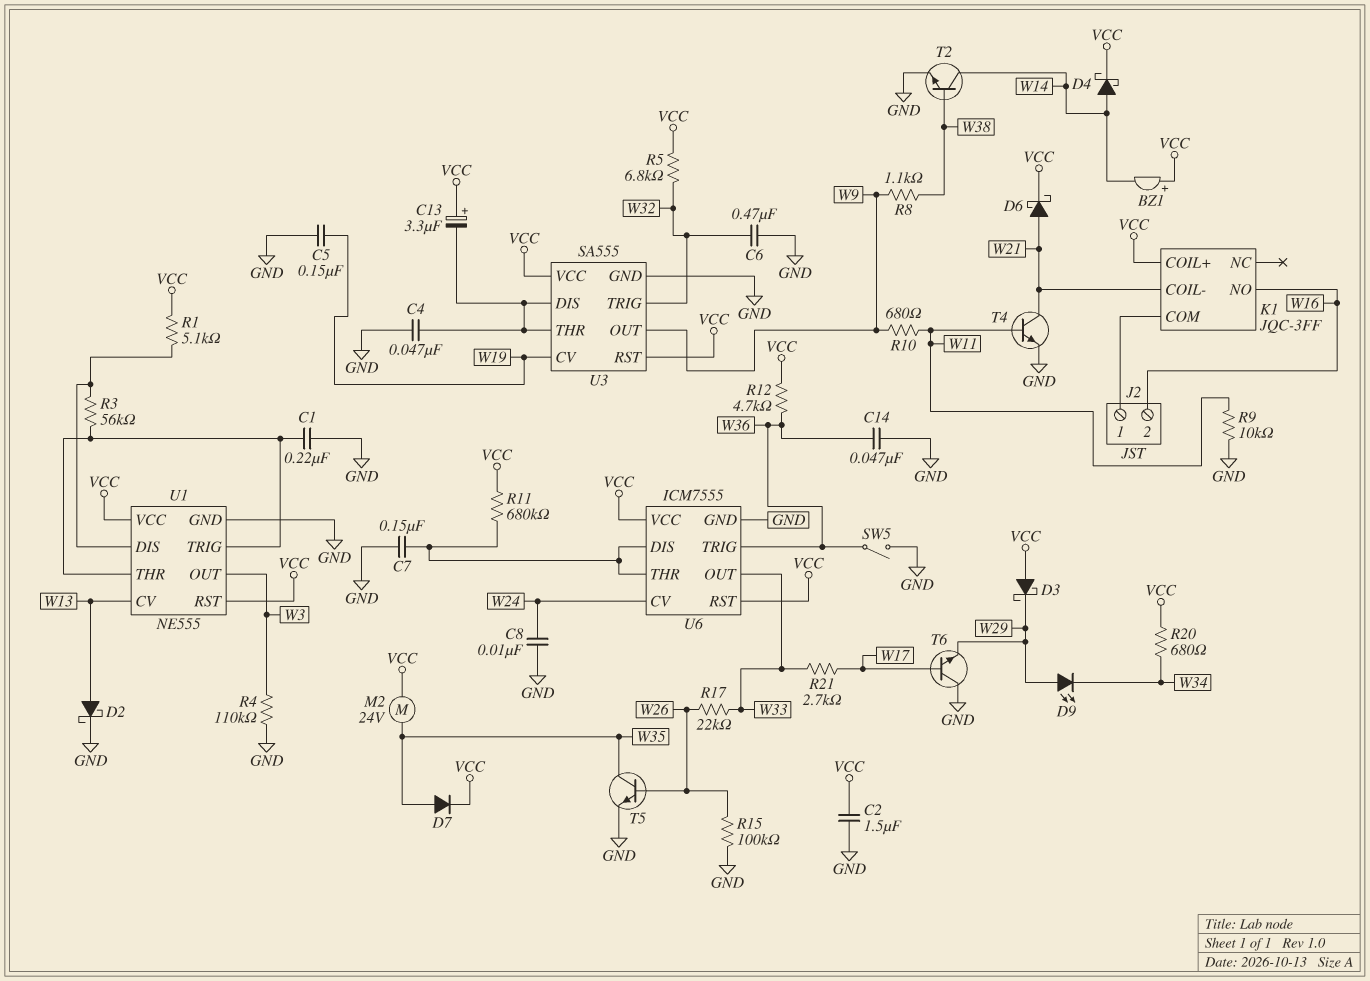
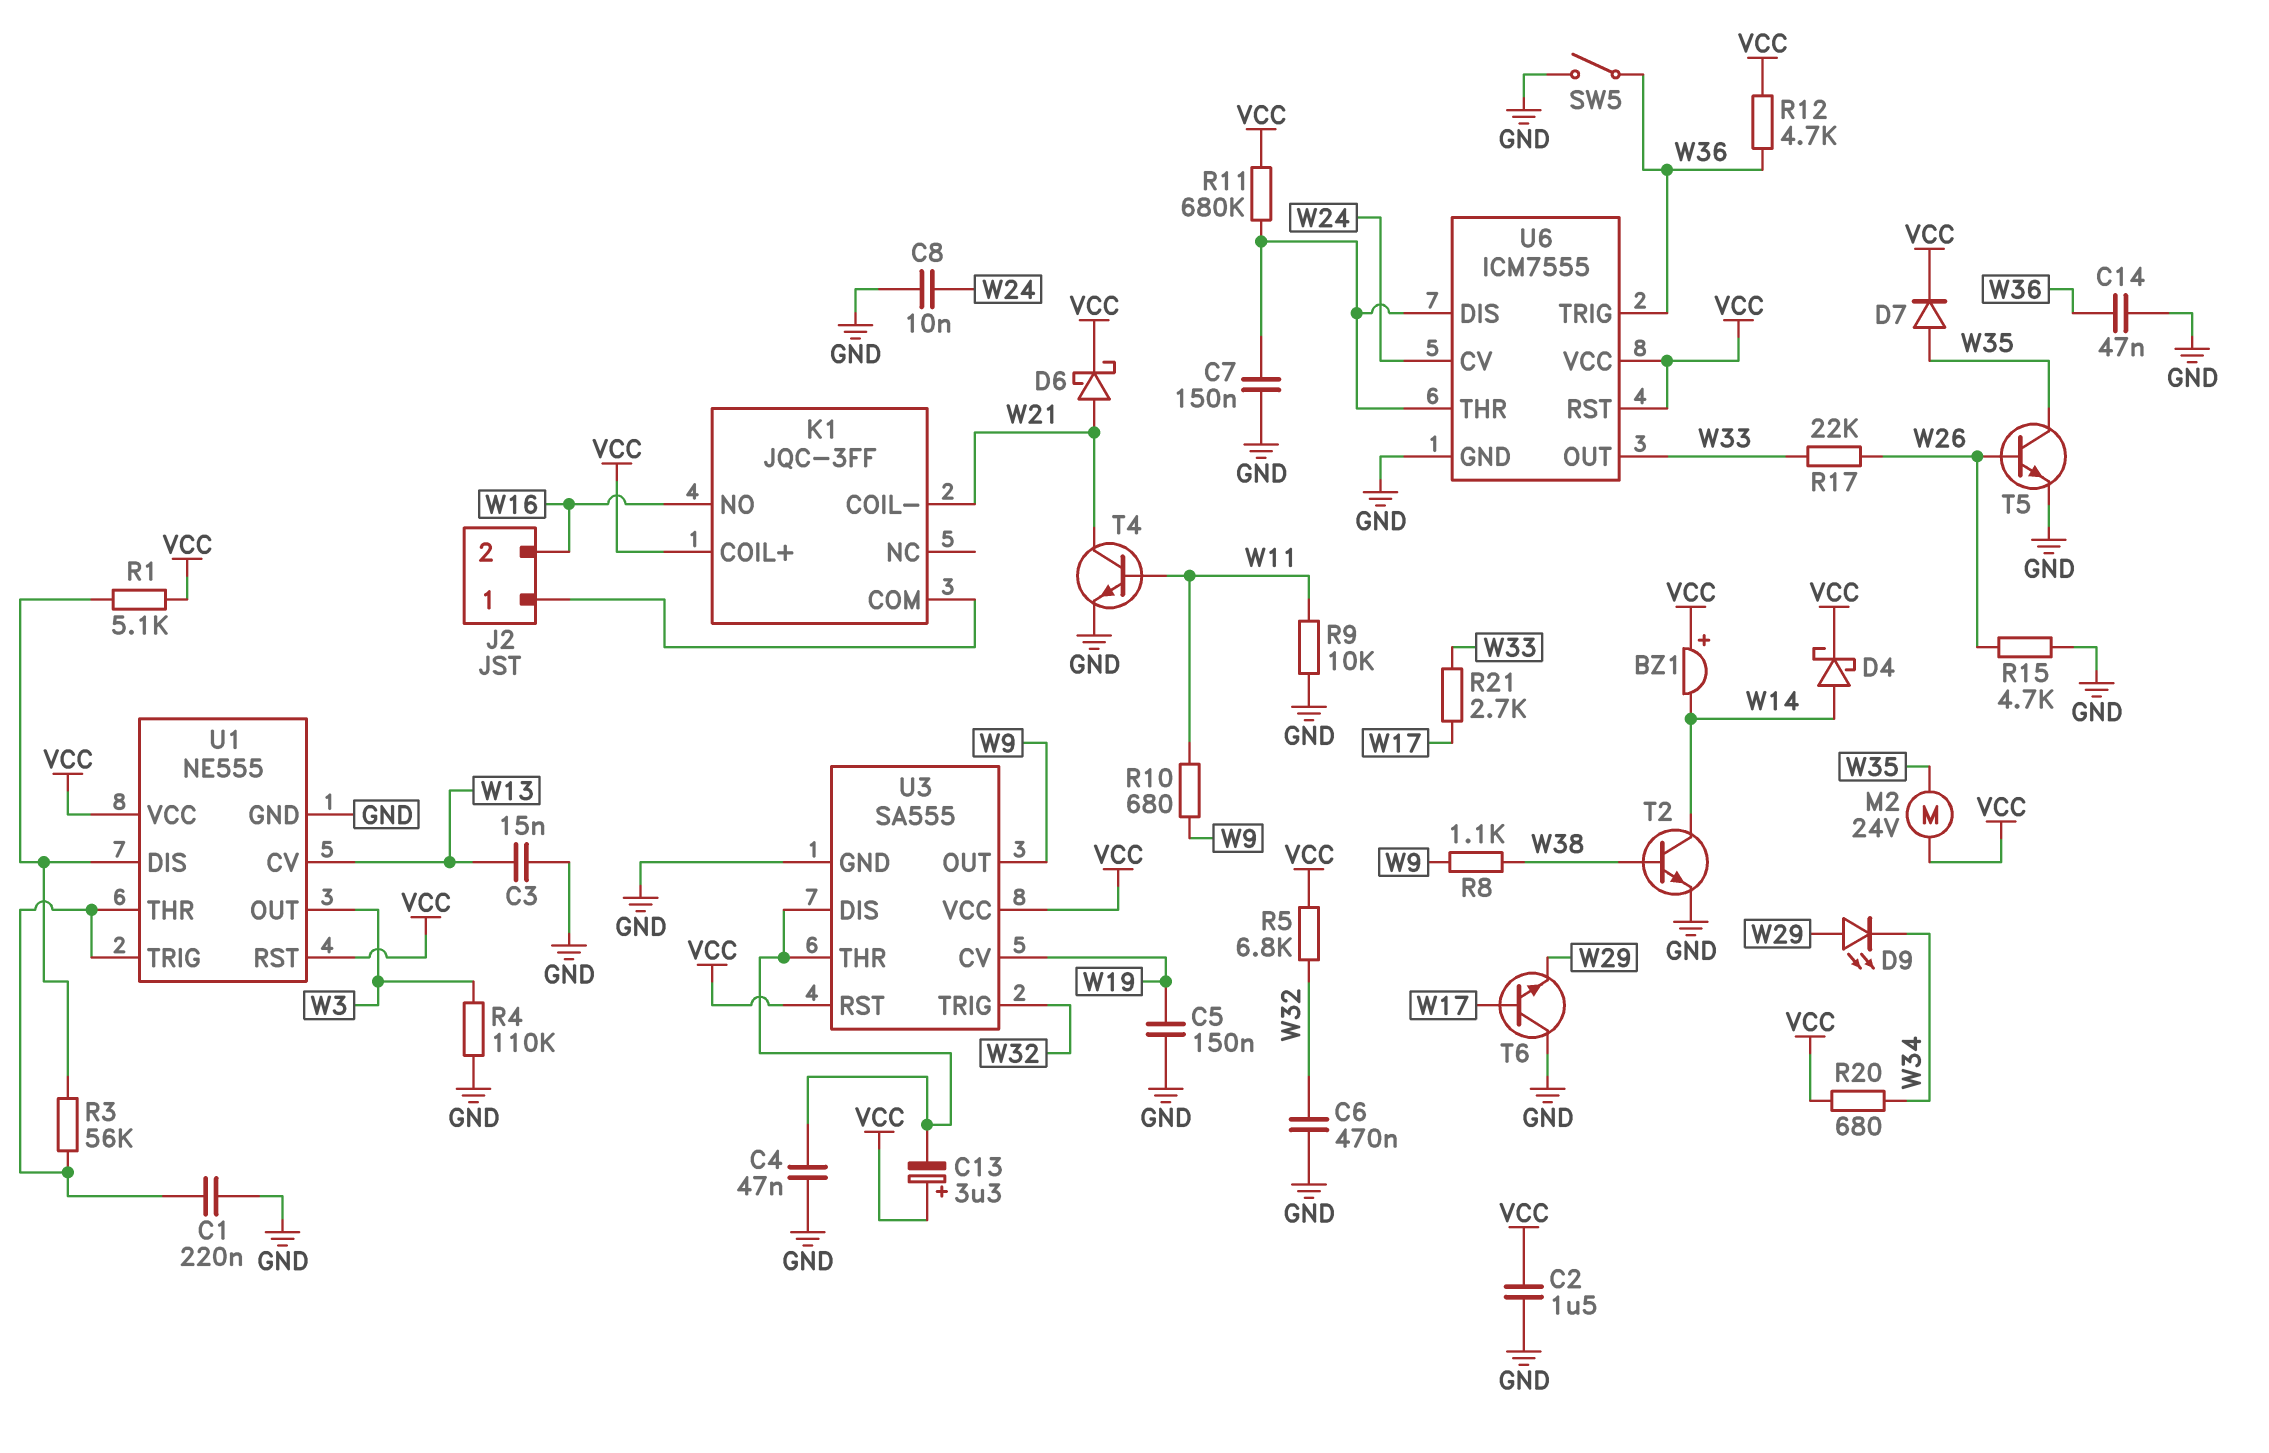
C3: none -> 15nF (GND, W13)
D2: schottky (A W13, K GND) -> none
D3: schottky (A VCC, K W29) -> none
R15: 100k (GND, W26) -> 4.7k (GND, W26)

